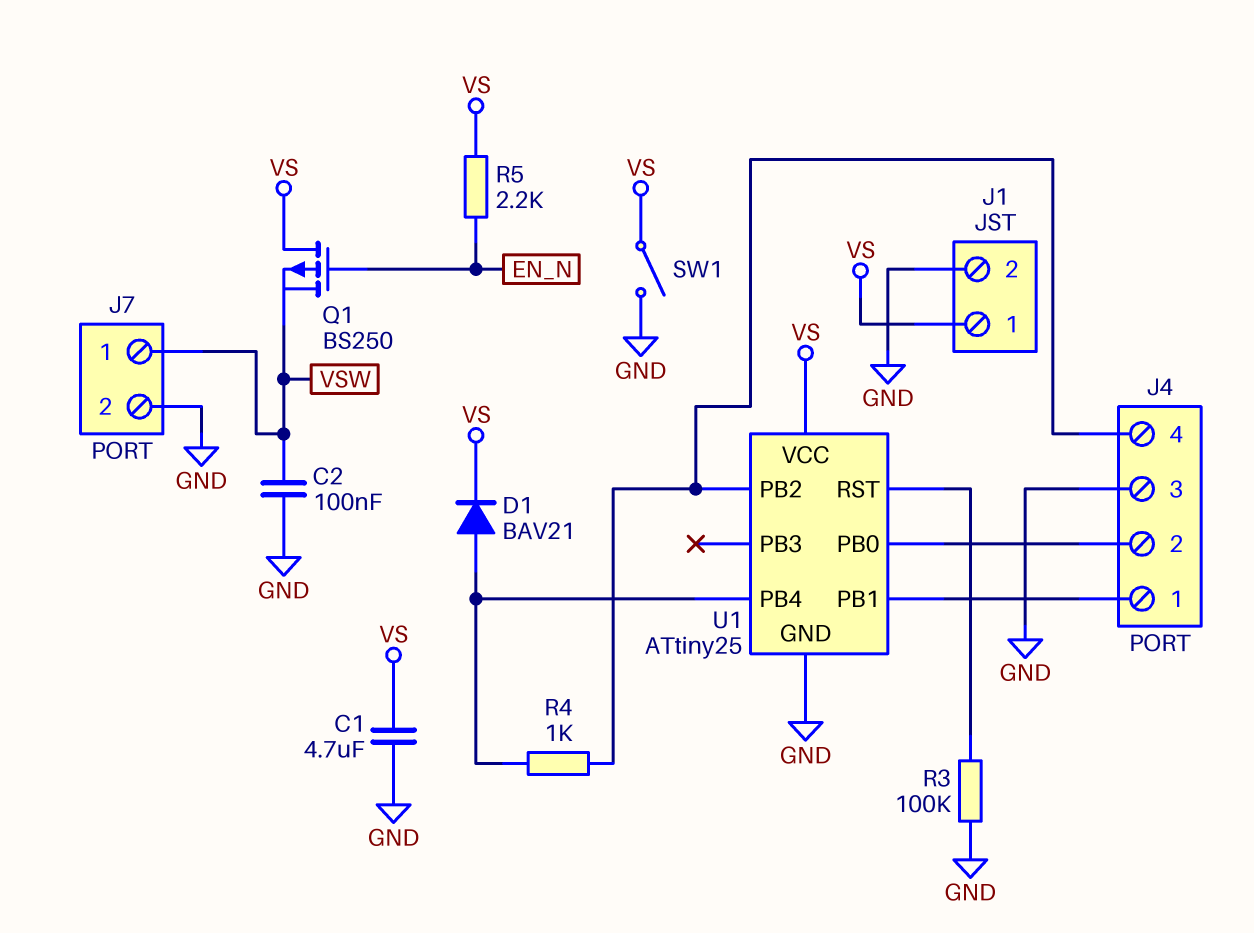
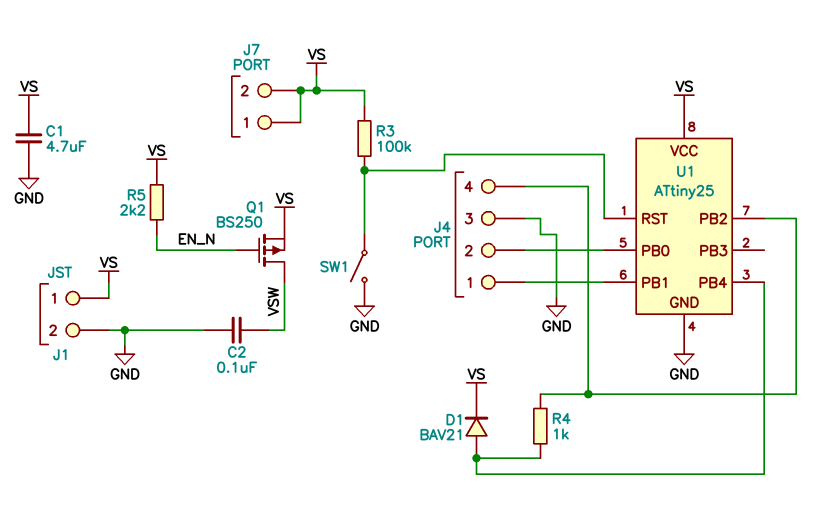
J7 pin 1: VSW -> VS
J7 pin 2: GND -> VS
Q1: PMOS BS250 (G EN_N, D VS, S VSW) -> PMOS BS250 (G EN_N, D VSW, S VS)
R3: 100k (GND, U1/RST) -> 100k (U1/RST, VS)
SW1: switch (GND, VS) -> switch (GND, U1/RST)

